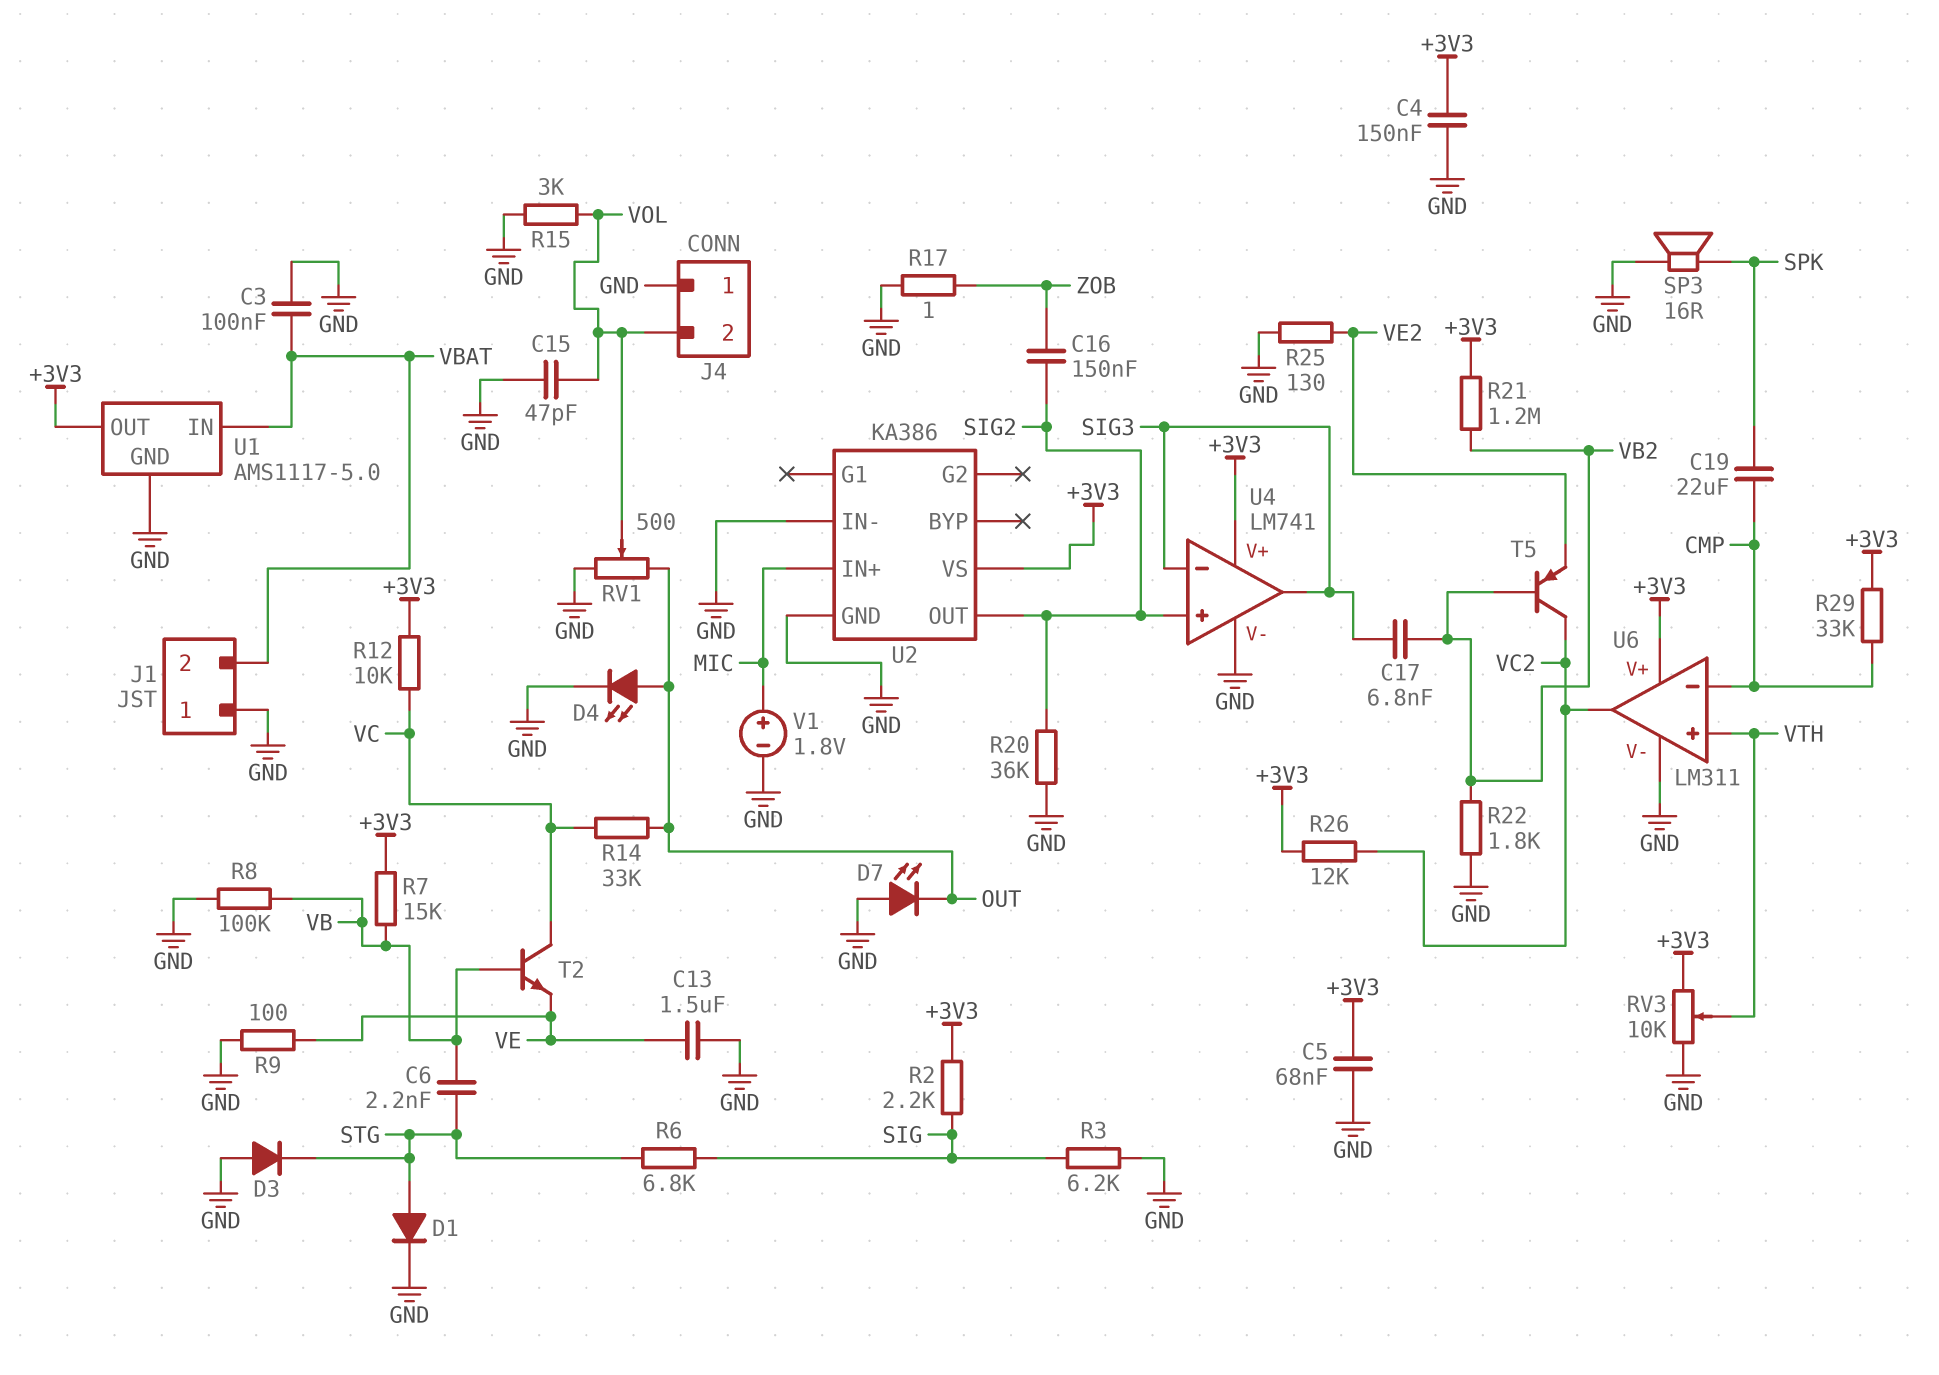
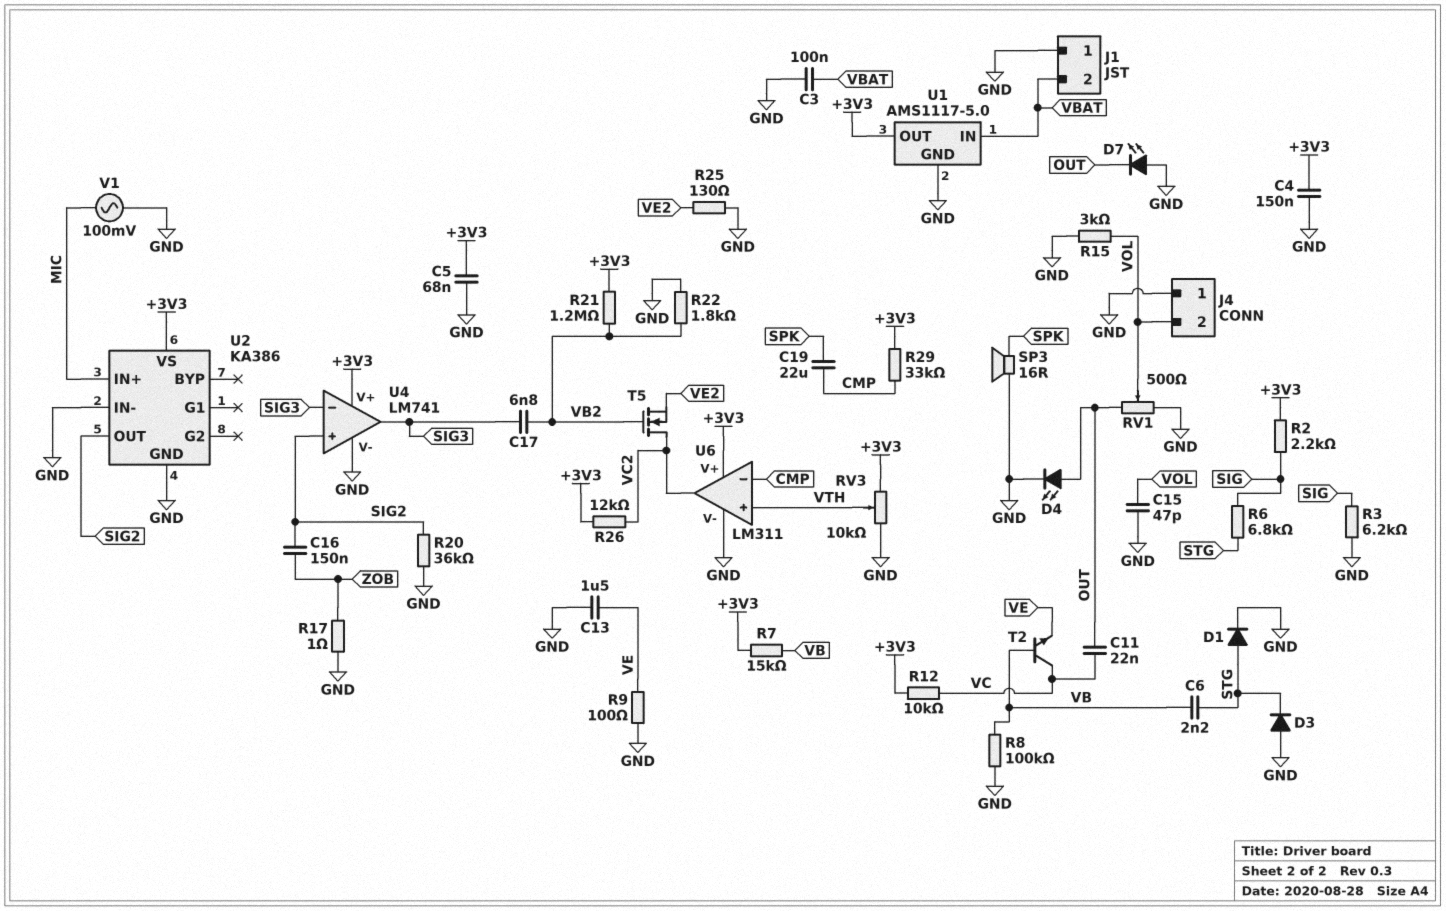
C11: none -> 22nF (OUT, VC)
R14: 33k (OUT, VC) -> none
T5: PNP (B VB2, C VC2, E VE2) -> NMOS (G VB2, D VC2, S VE2)
V1: 1.8V (plus MIC, minus GND) -> AC 100mV (GND, MIC)

